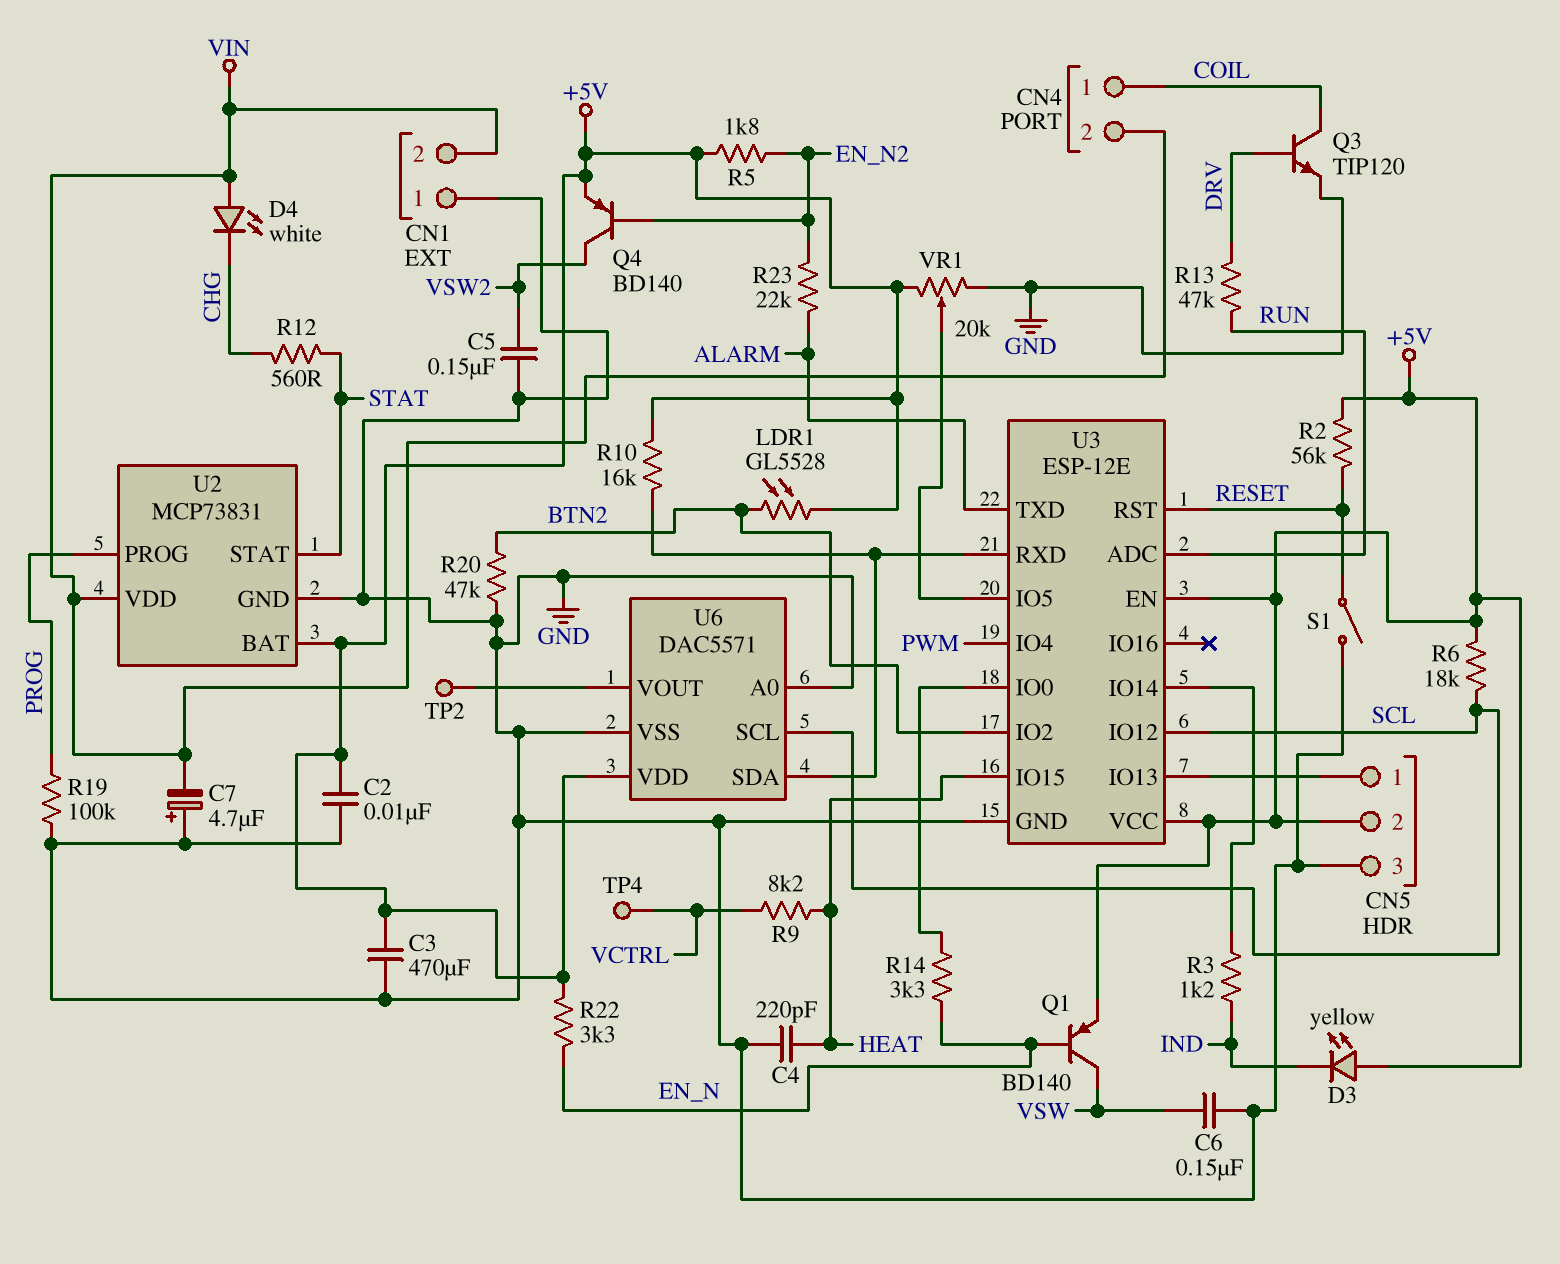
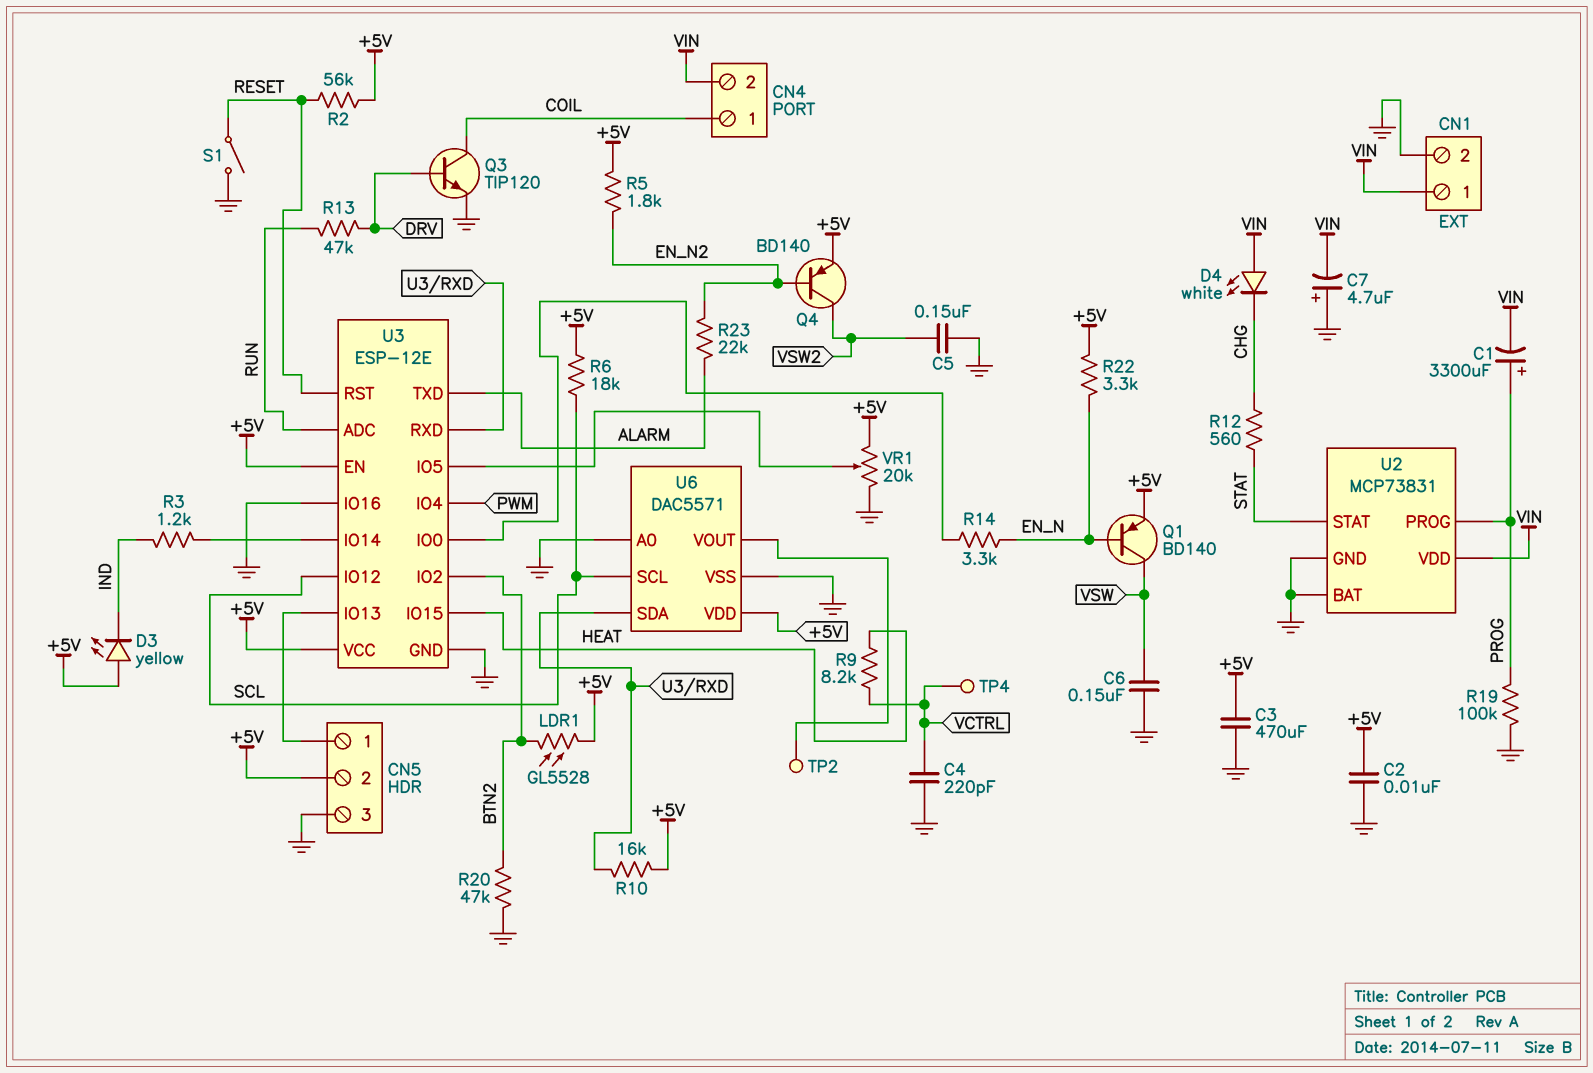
C1: none -> 3300uF (plus PROG, minus VIN)
C4: 220pF (GND, HEAT) -> 220pF (GND, VCTRL)
CN1 pin 1: GND -> VIN
CN1 pin 2: VIN -> GND
U2 pin BAT: +5V -> GND
U3 pin IO16: none -> GND

